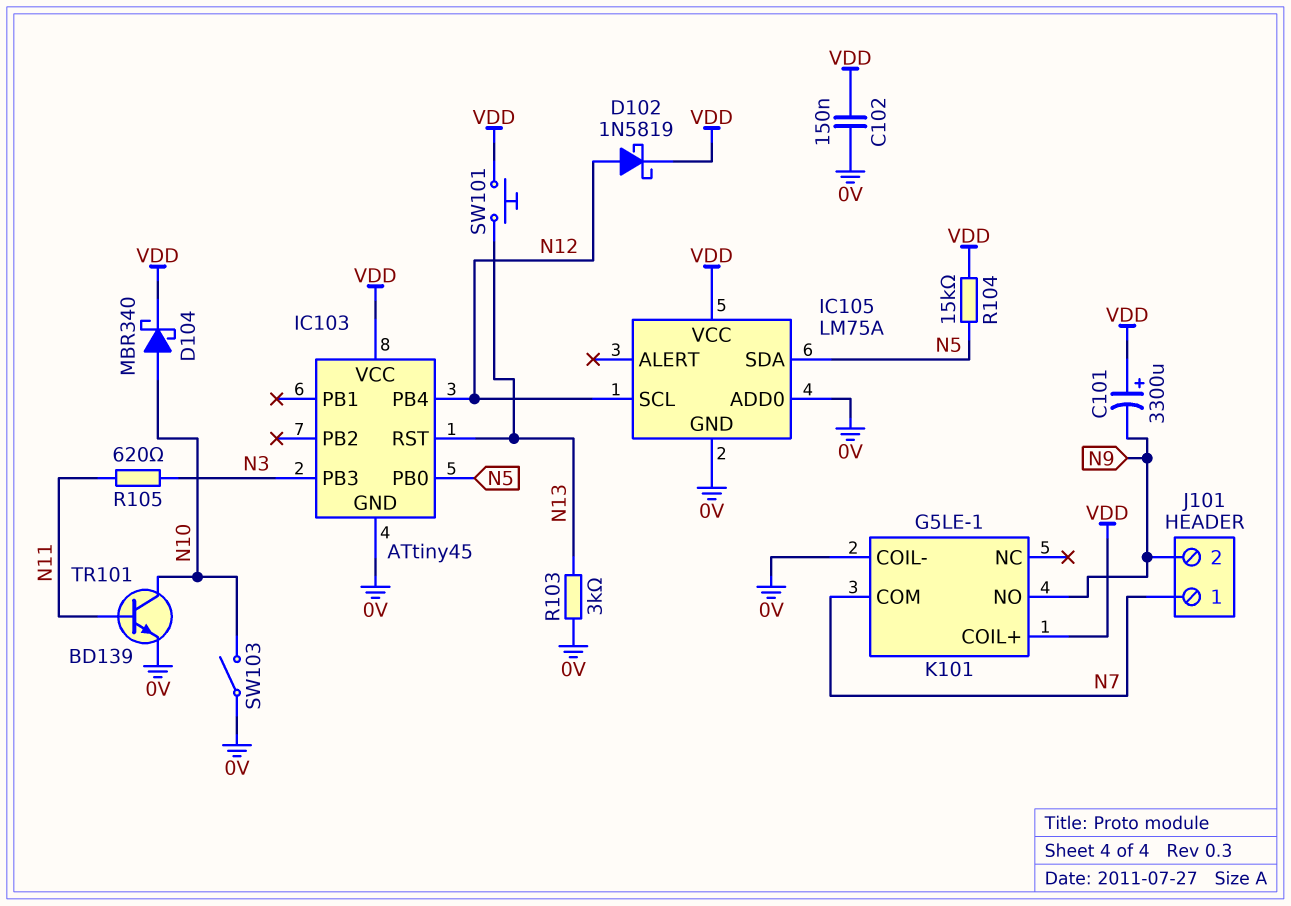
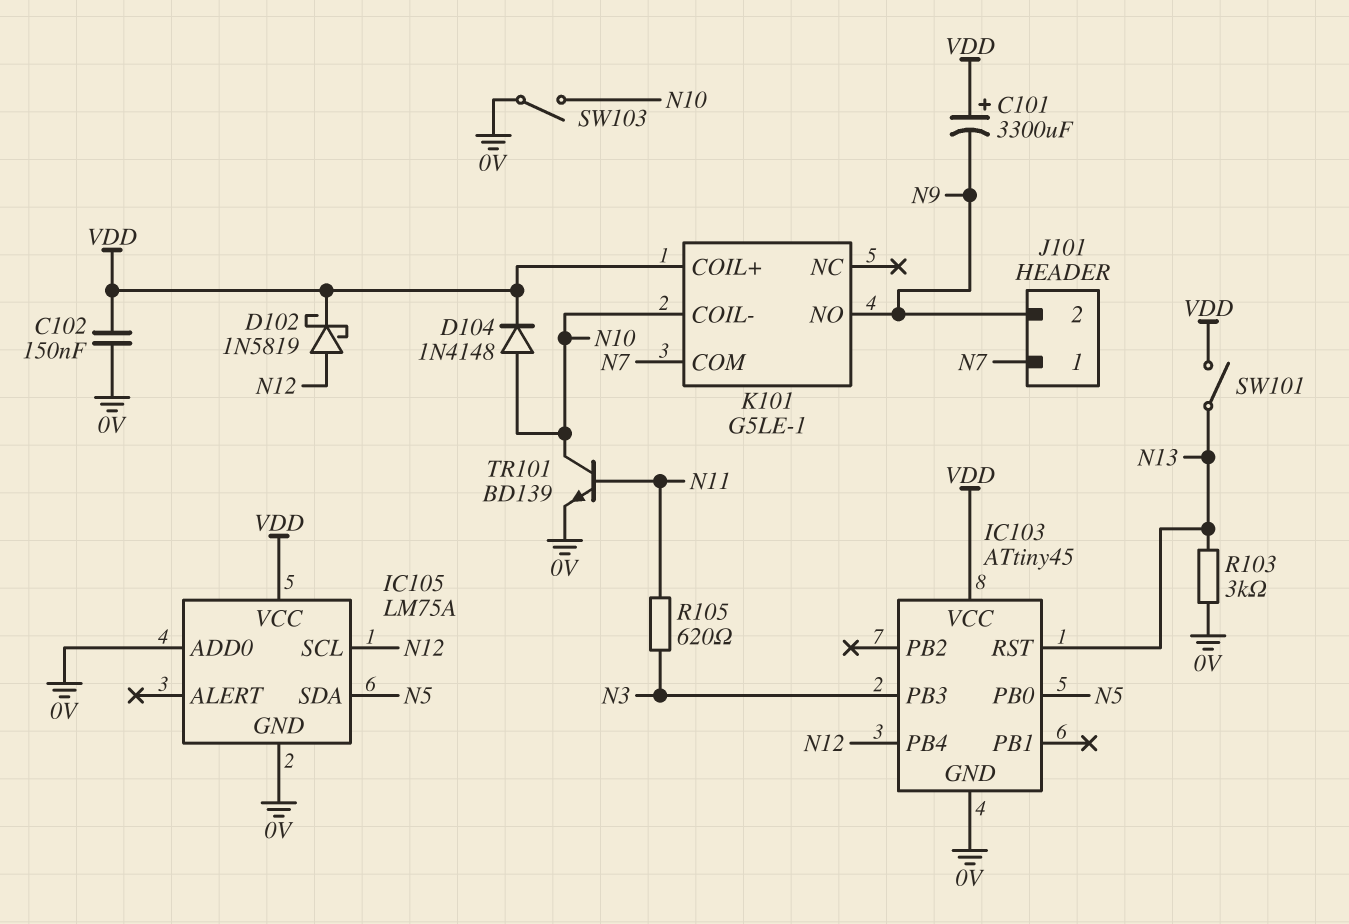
D104: schottky MBR340 (A N10, K VDD) -> diode 1N4148 (A N10, K VDD)
K101 pin COIL-: 0V -> N10
R104: 15k (N5, VDD) -> none
SW101: button (N13, VDD) -> switch (N13, VDD)

